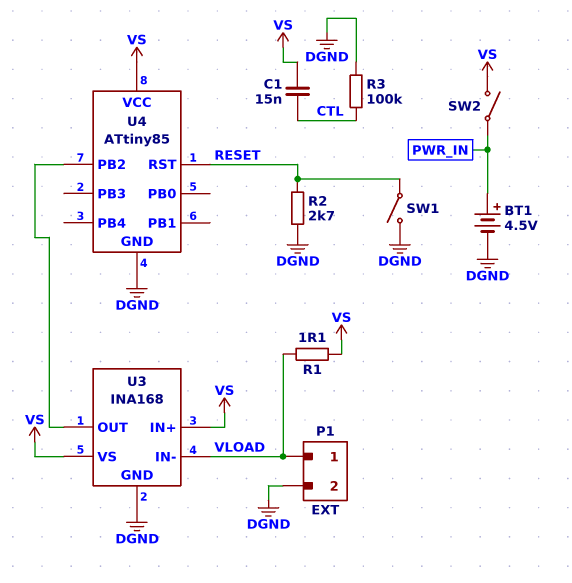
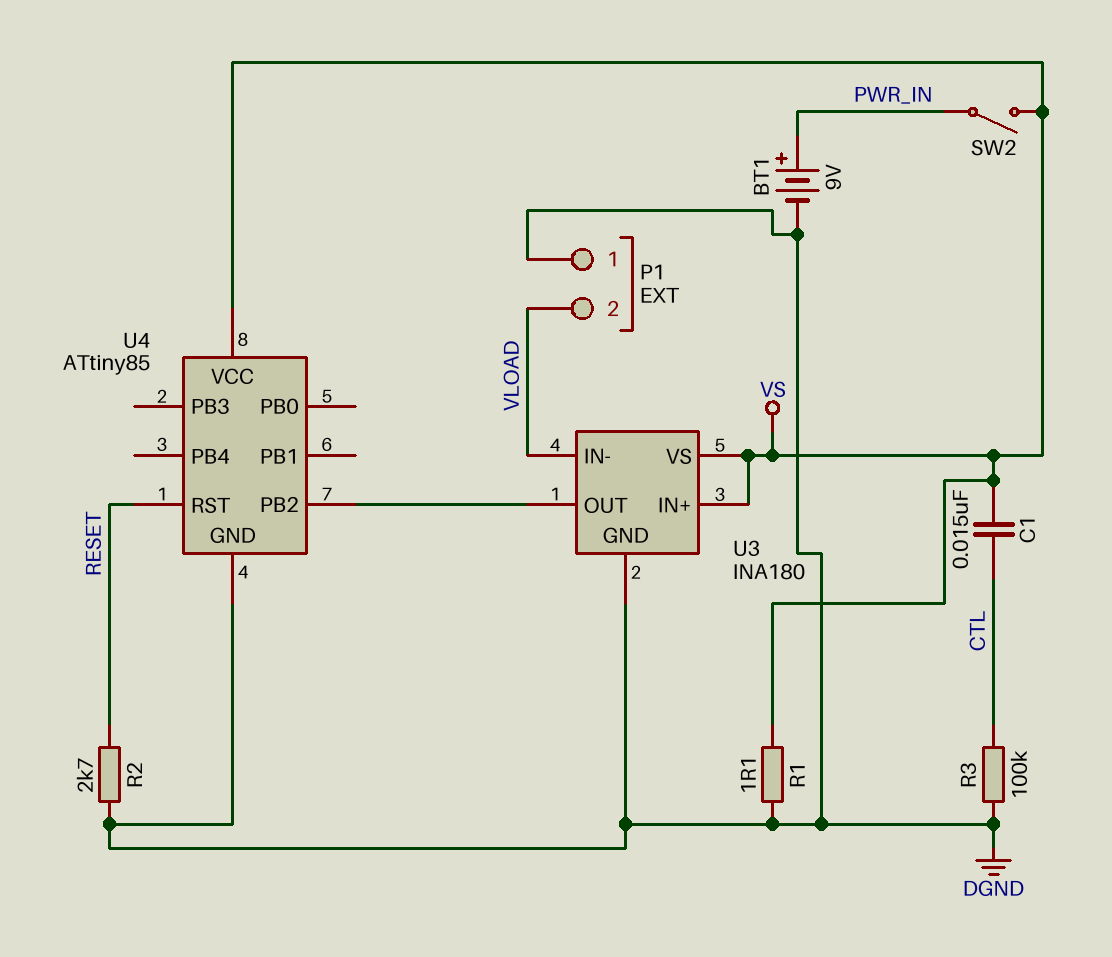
BT1: 4.5V (plus PWR_IN, minus DGND) -> 9V (plus PWR_IN, minus DGND)
P1 pin 1: VLOAD -> DGND
P1 pin 2: DGND -> VLOAD
R1: 1.1 (VLOAD, VS) -> 1.1 (DGND, VS)
SW1: switch (DGND, RESET) -> none
U3: INA168 -> INA180

